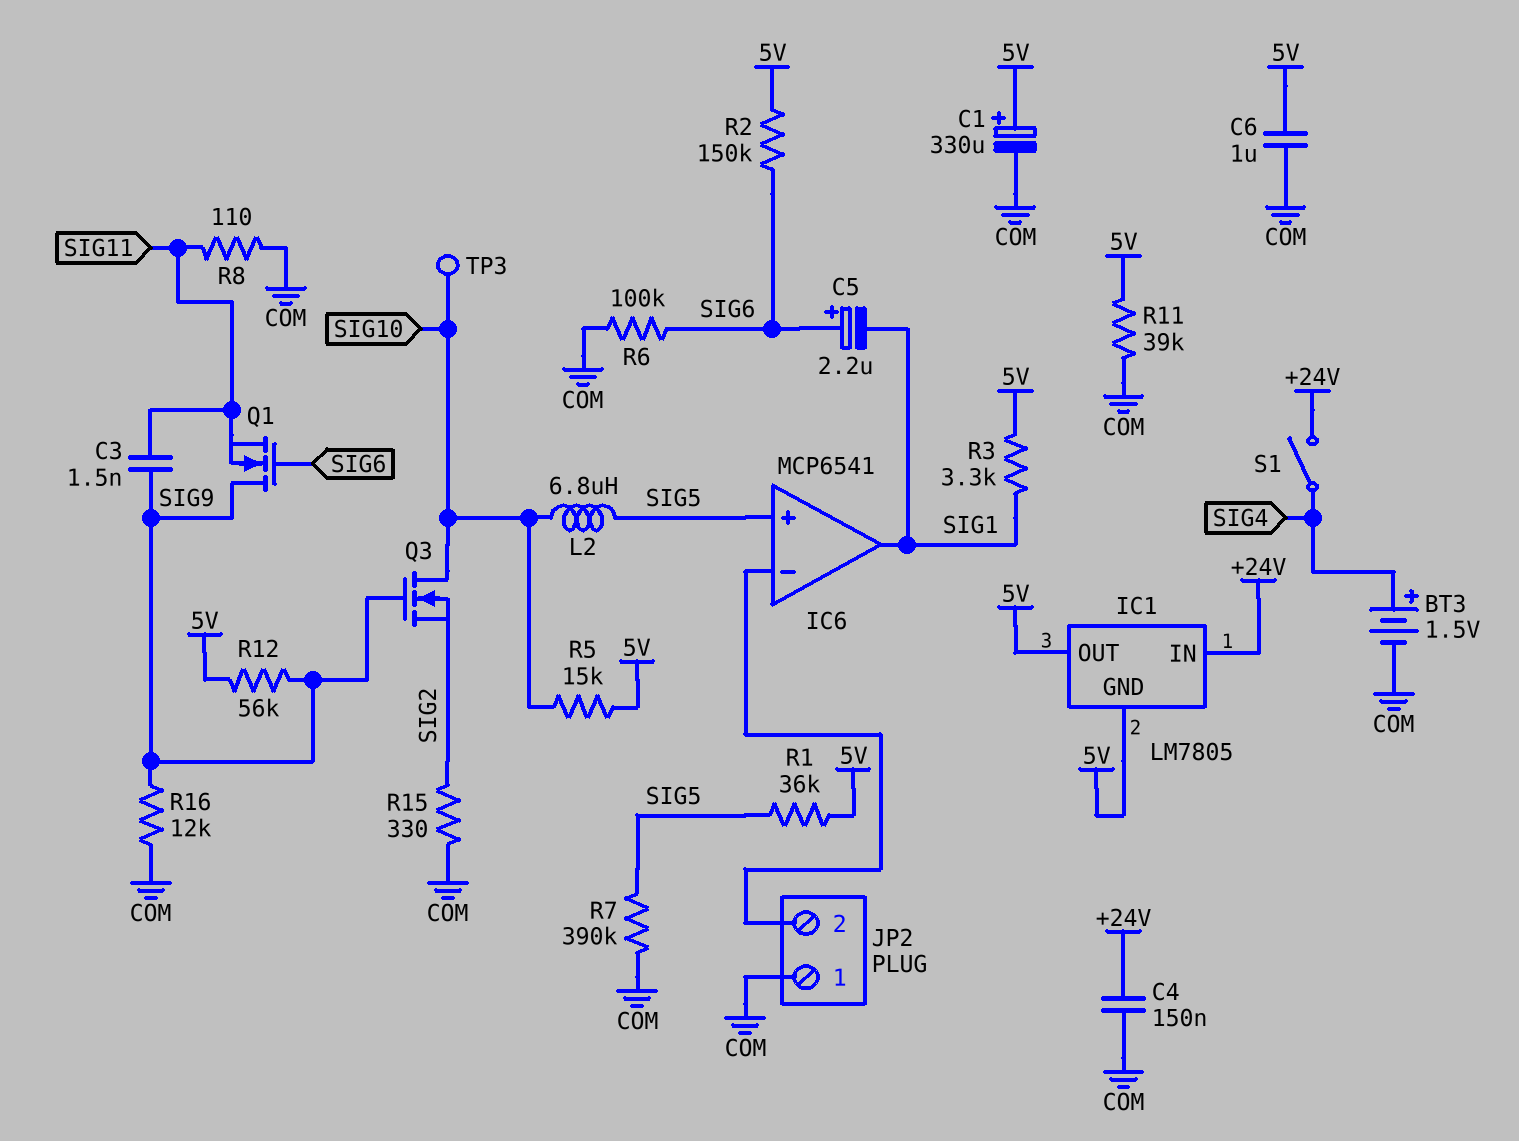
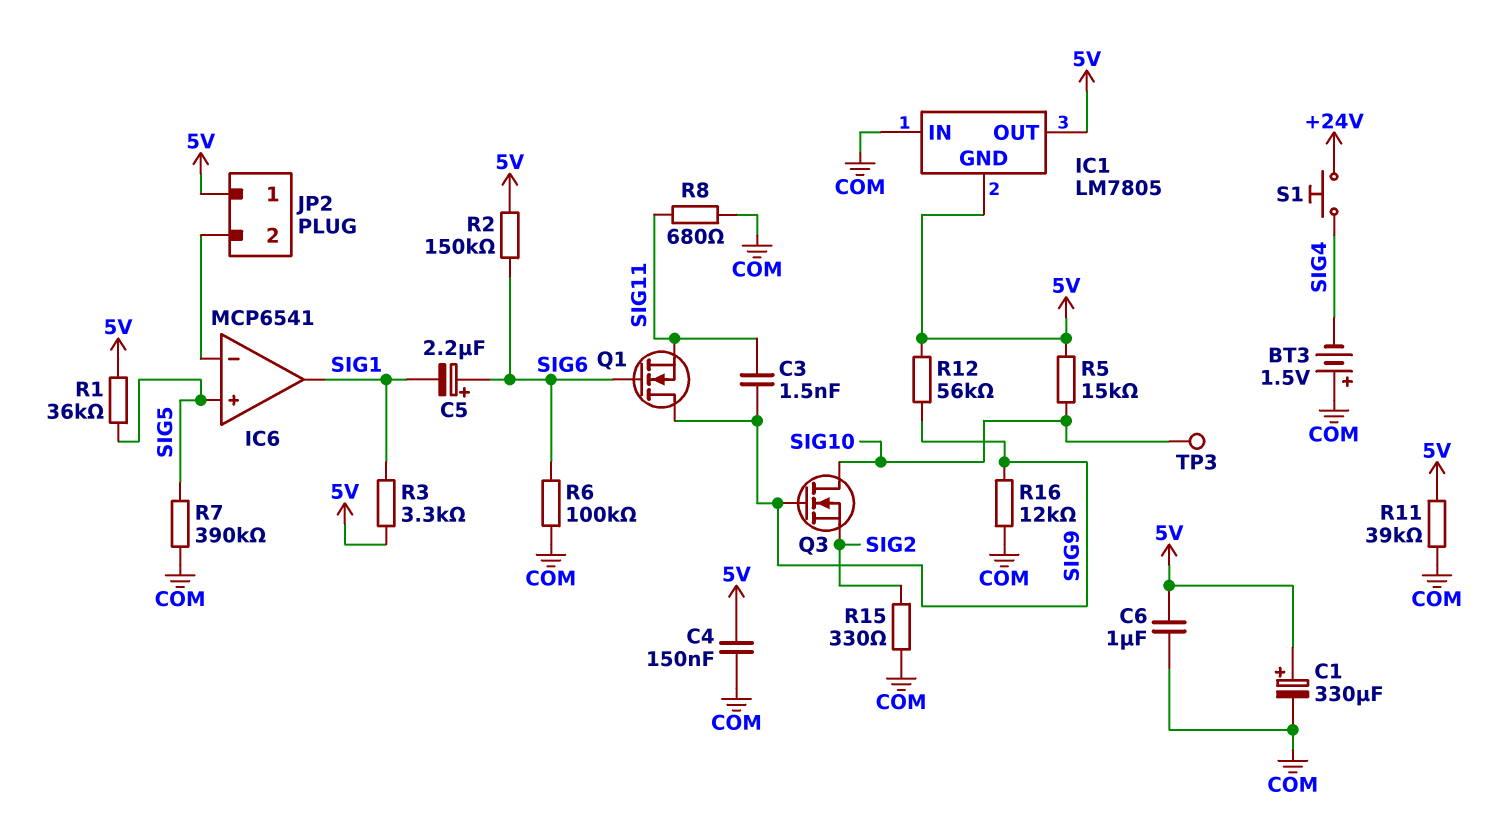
BT3: 1.5V (plus SIG4, minus COM) -> 1.5V (plus COM, minus SIG4)
C4: 150nF (+24V, COM) -> 150nF (5V, COM)
IC1 pin IN: +24V -> COM
JP2 pin 1: COM -> 5V
L2: 6.8uH (SIG5, SIG10) -> none
R8: 110 (COM, SIG11) -> 680 (COM, SIG11)
S1: switch (+24V, SIG4) -> button (+24V, SIG4)

